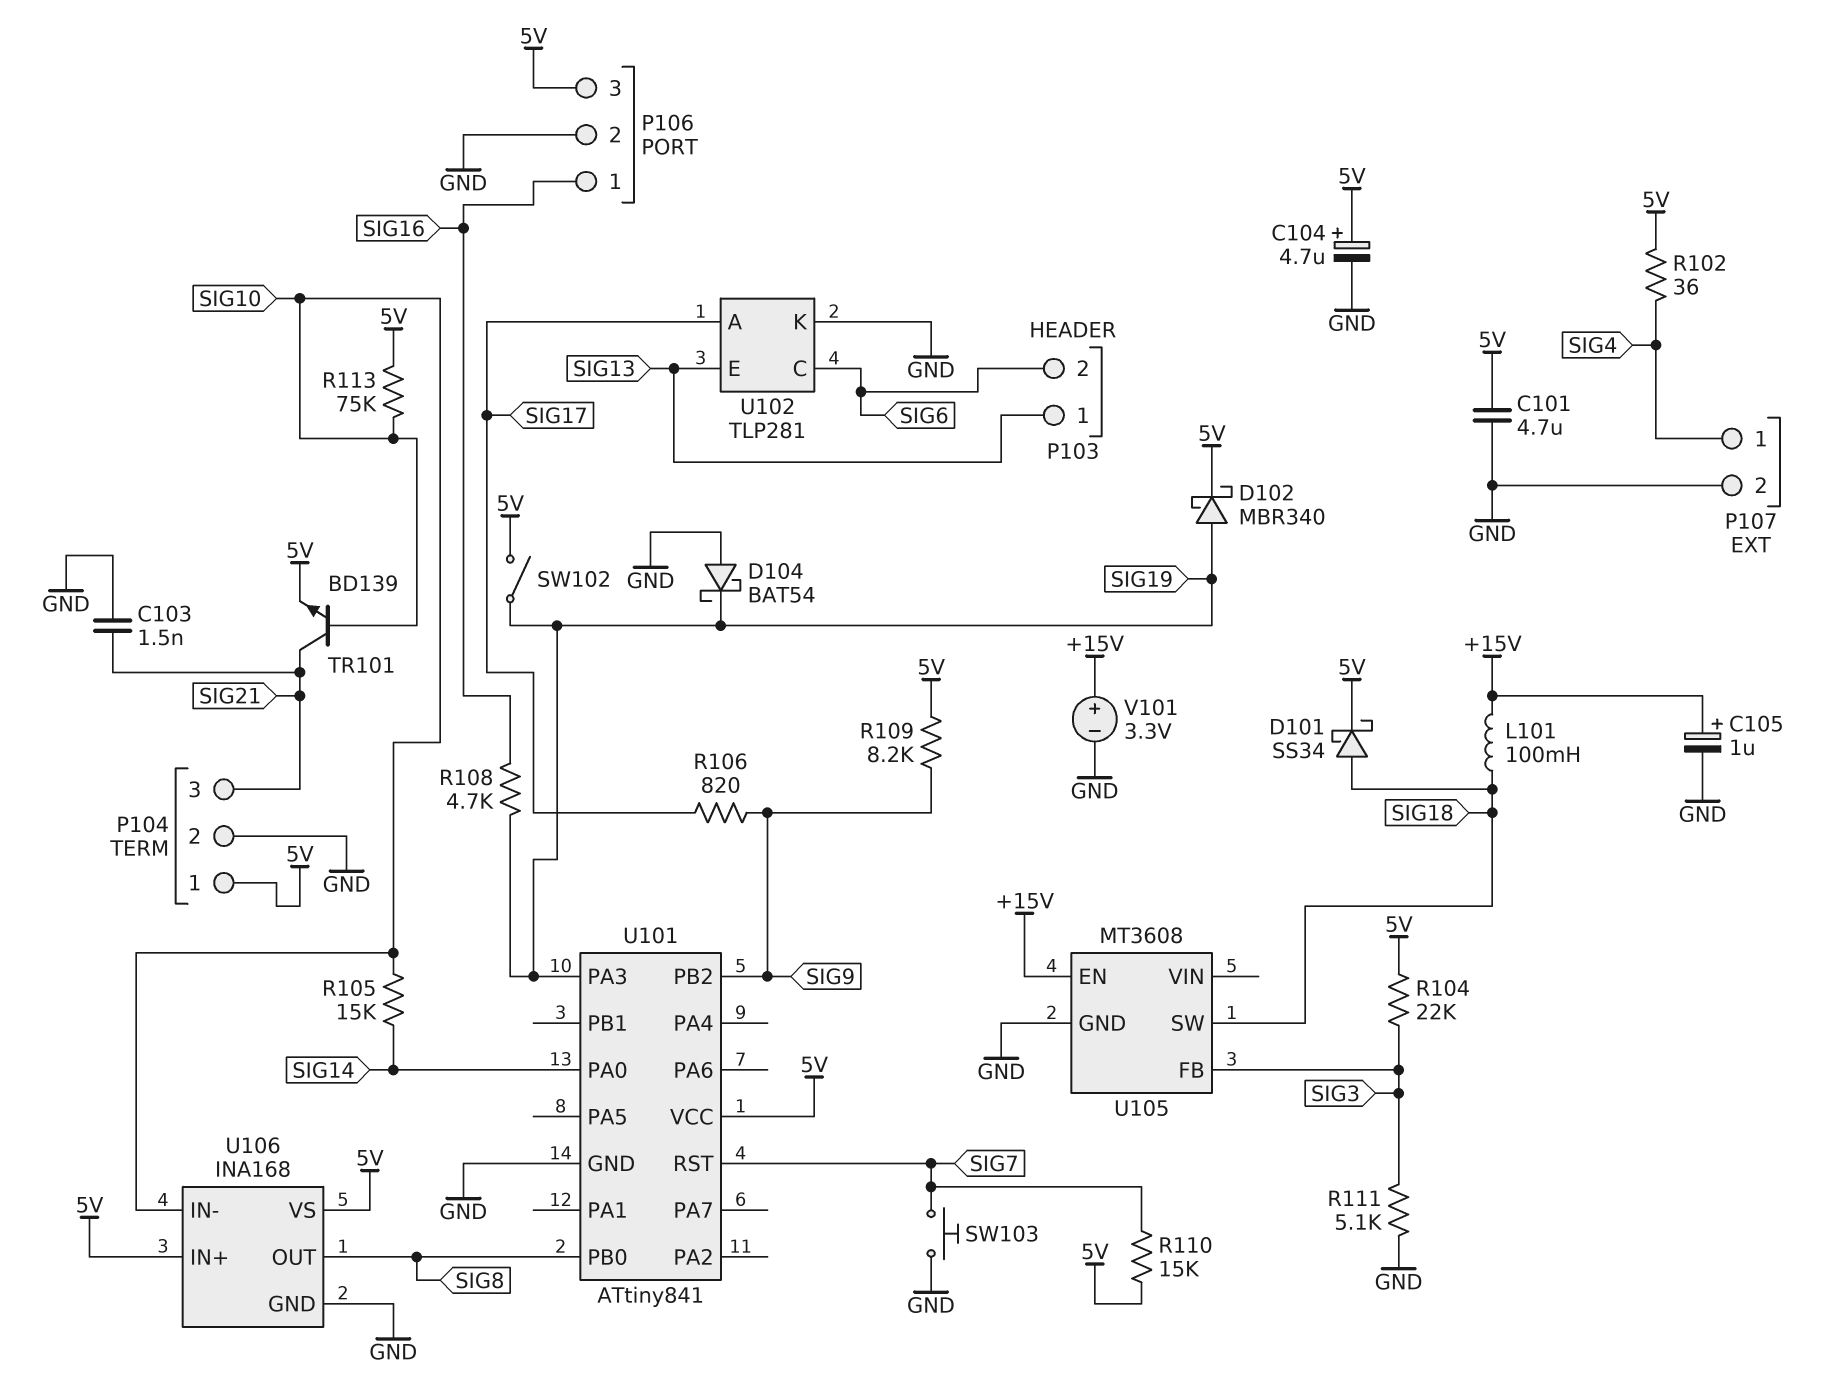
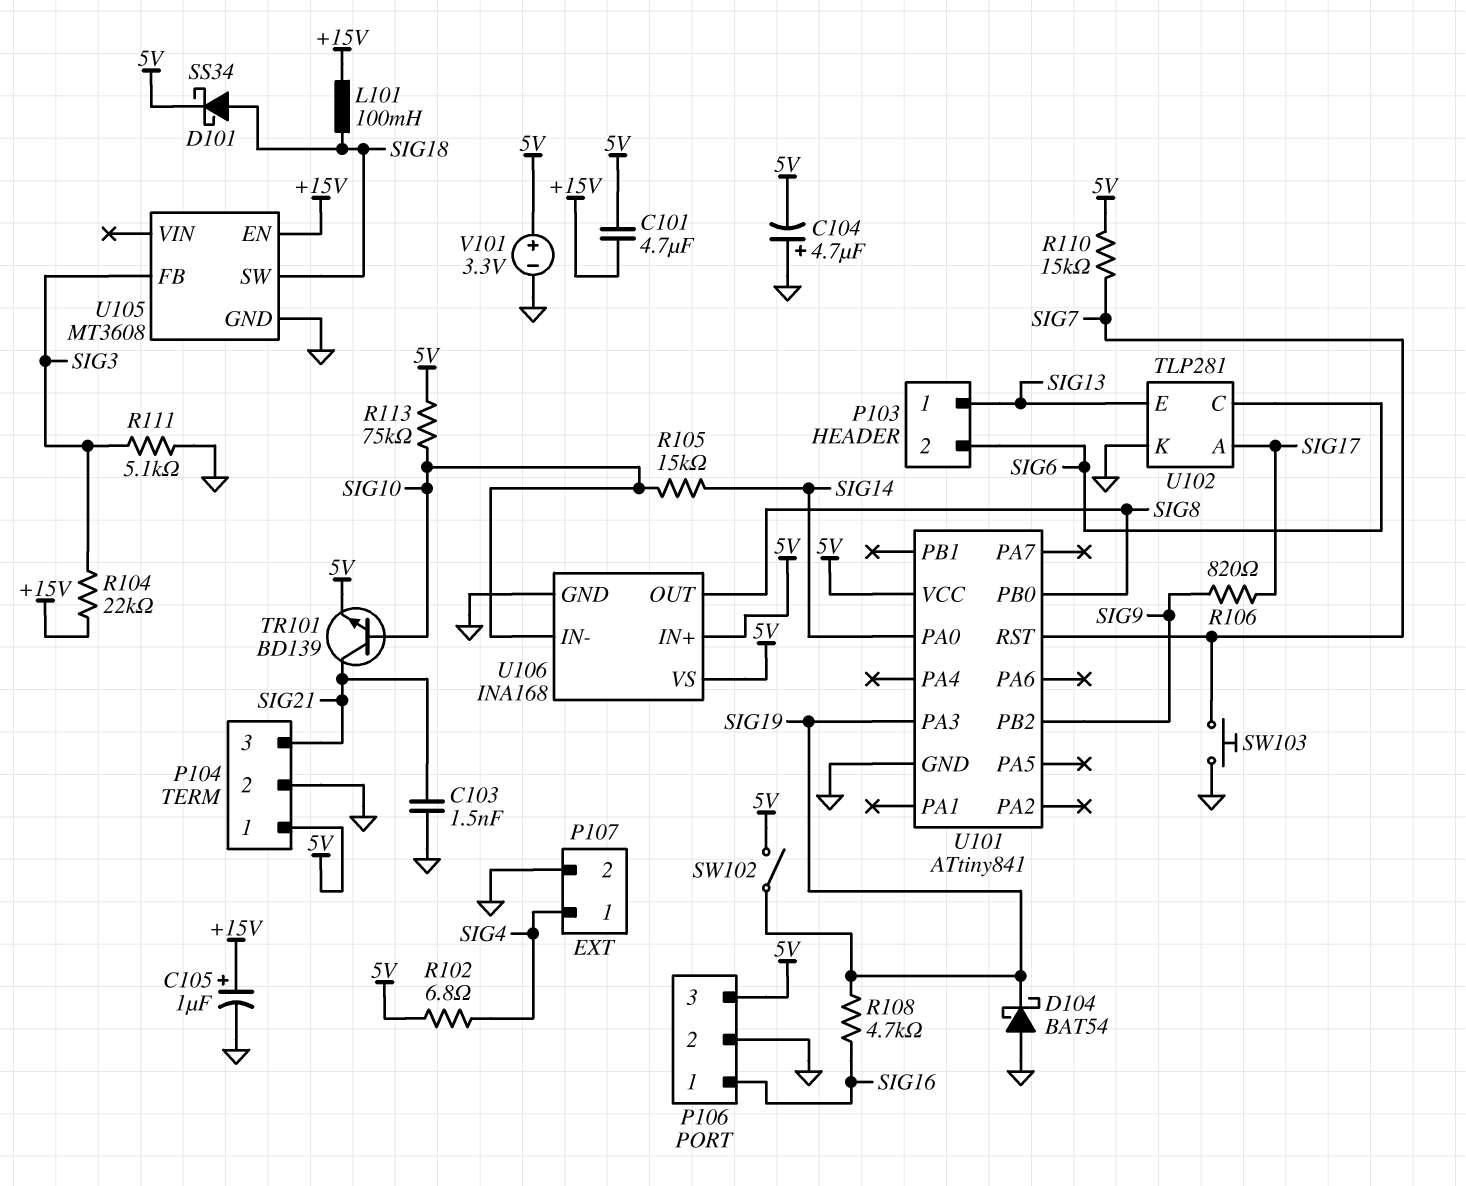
C101: 4.7uF (5V, GND) -> 4.7uF (+15V, 5V)
C104: 4.7uF (plus 5V, minus GND) -> 4.7uF (plus GND, minus 5V)
D102: schottky MBR340 (A SIG19, K 5V) -> none
R102: 36 (5V, SIG4) -> 6.8 (5V, SIG4)
R104: 22k (5V, SIG3) -> 22k (+15V, SIG3)
R109: 8.2k (5V, SIG9) -> none
V101: 3.3V (plus +15V, minus GND) -> 3.3V (plus 5V, minus GND)

